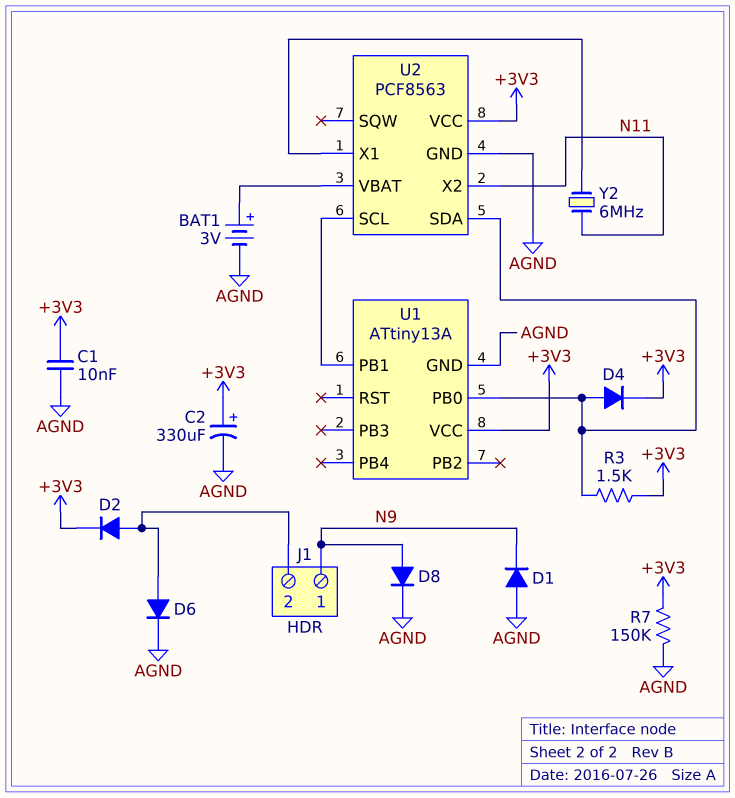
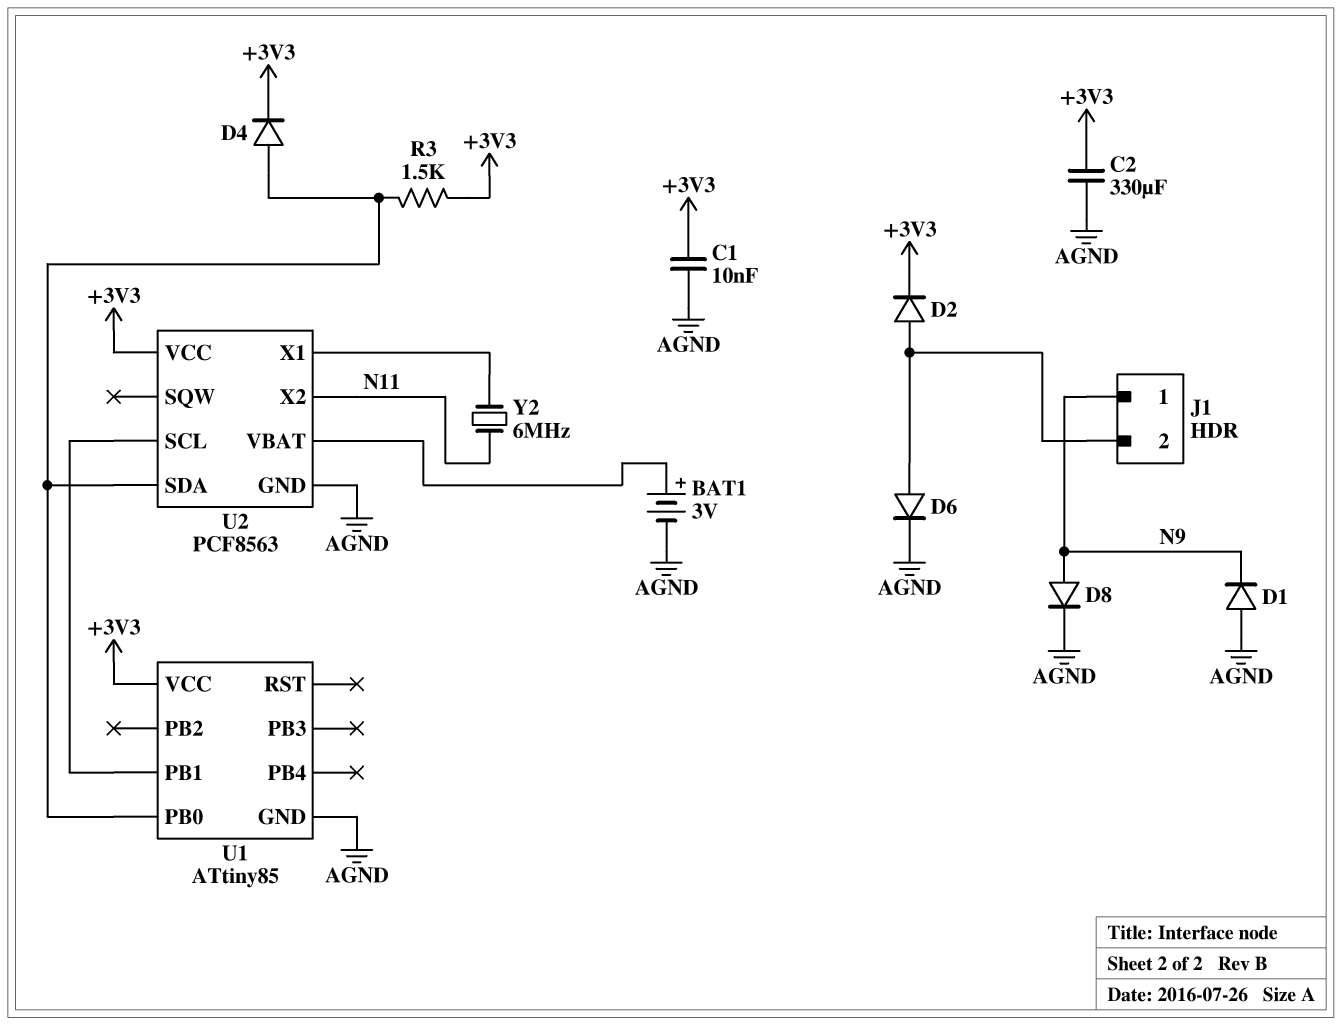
C2: 330uF (plus +3V3, minus AGND) -> 330uF (+3V3, AGND)
R7: 150k (+3V3, AGND) -> none
U1: ATtiny13A -> ATtiny85

